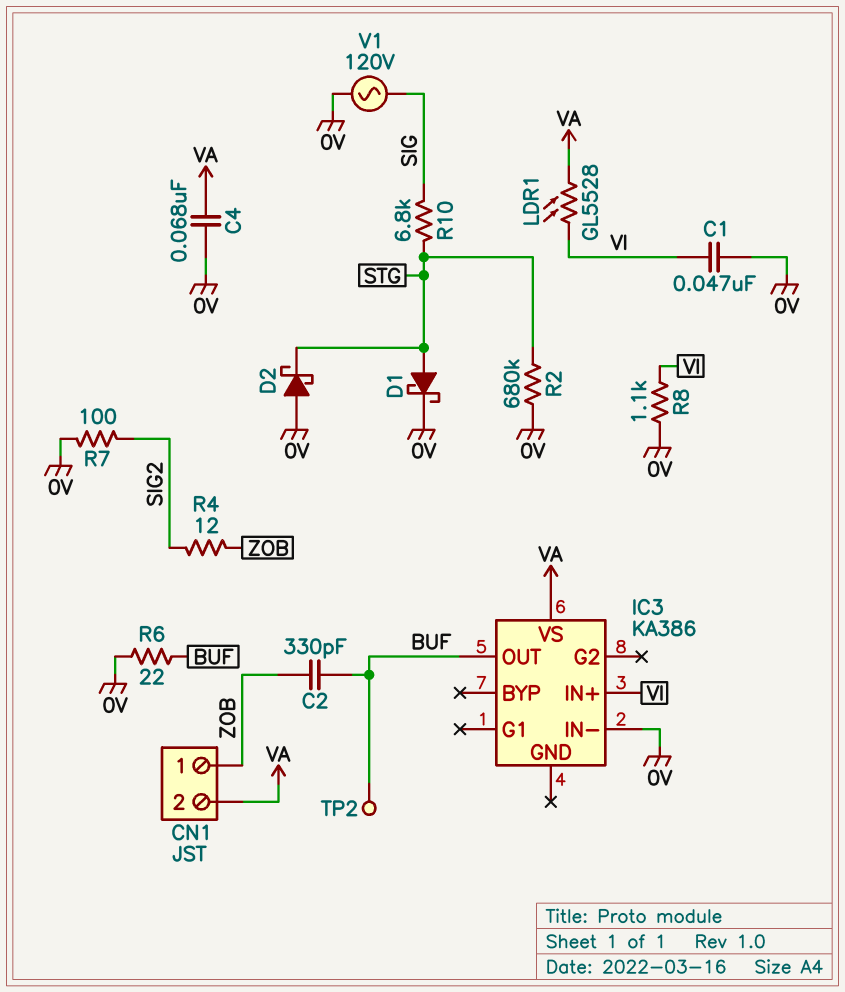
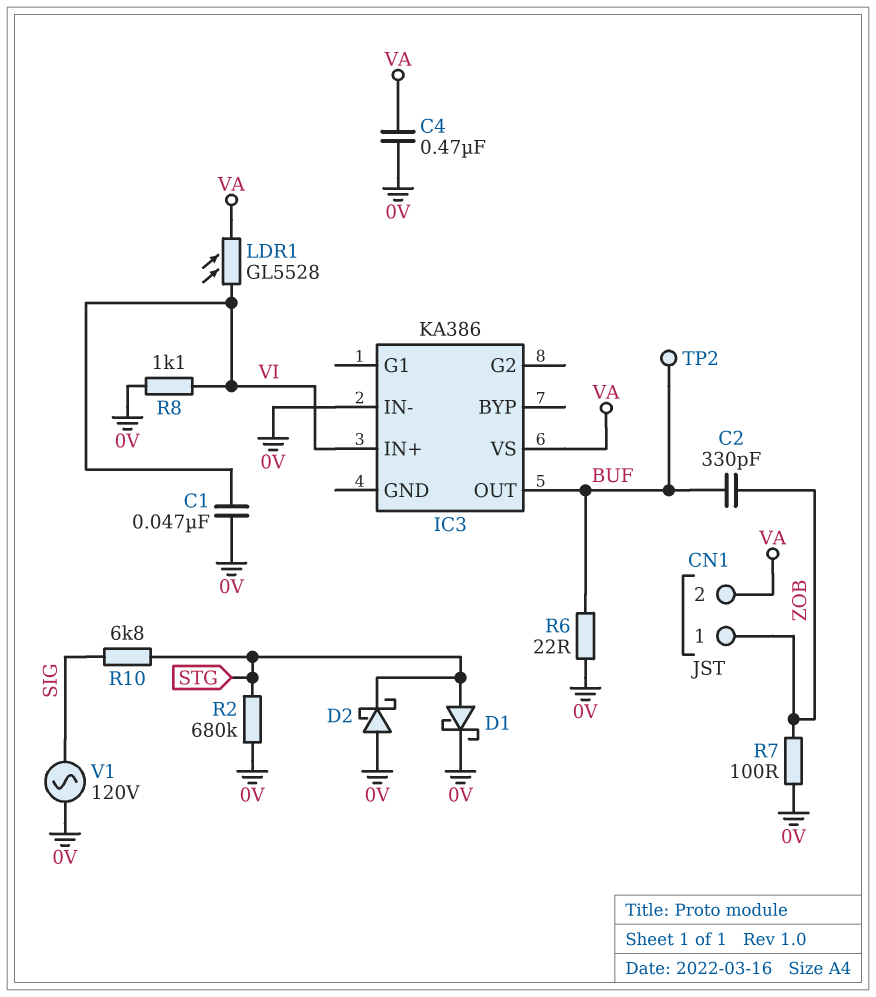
C4: 68nF (0V, VA) -> 470nF (0V, VA)
R4: 12 (SIG2, ZOB) -> none
R7: 100 (0V, SIG2) -> 100 (0V, ZOB)

